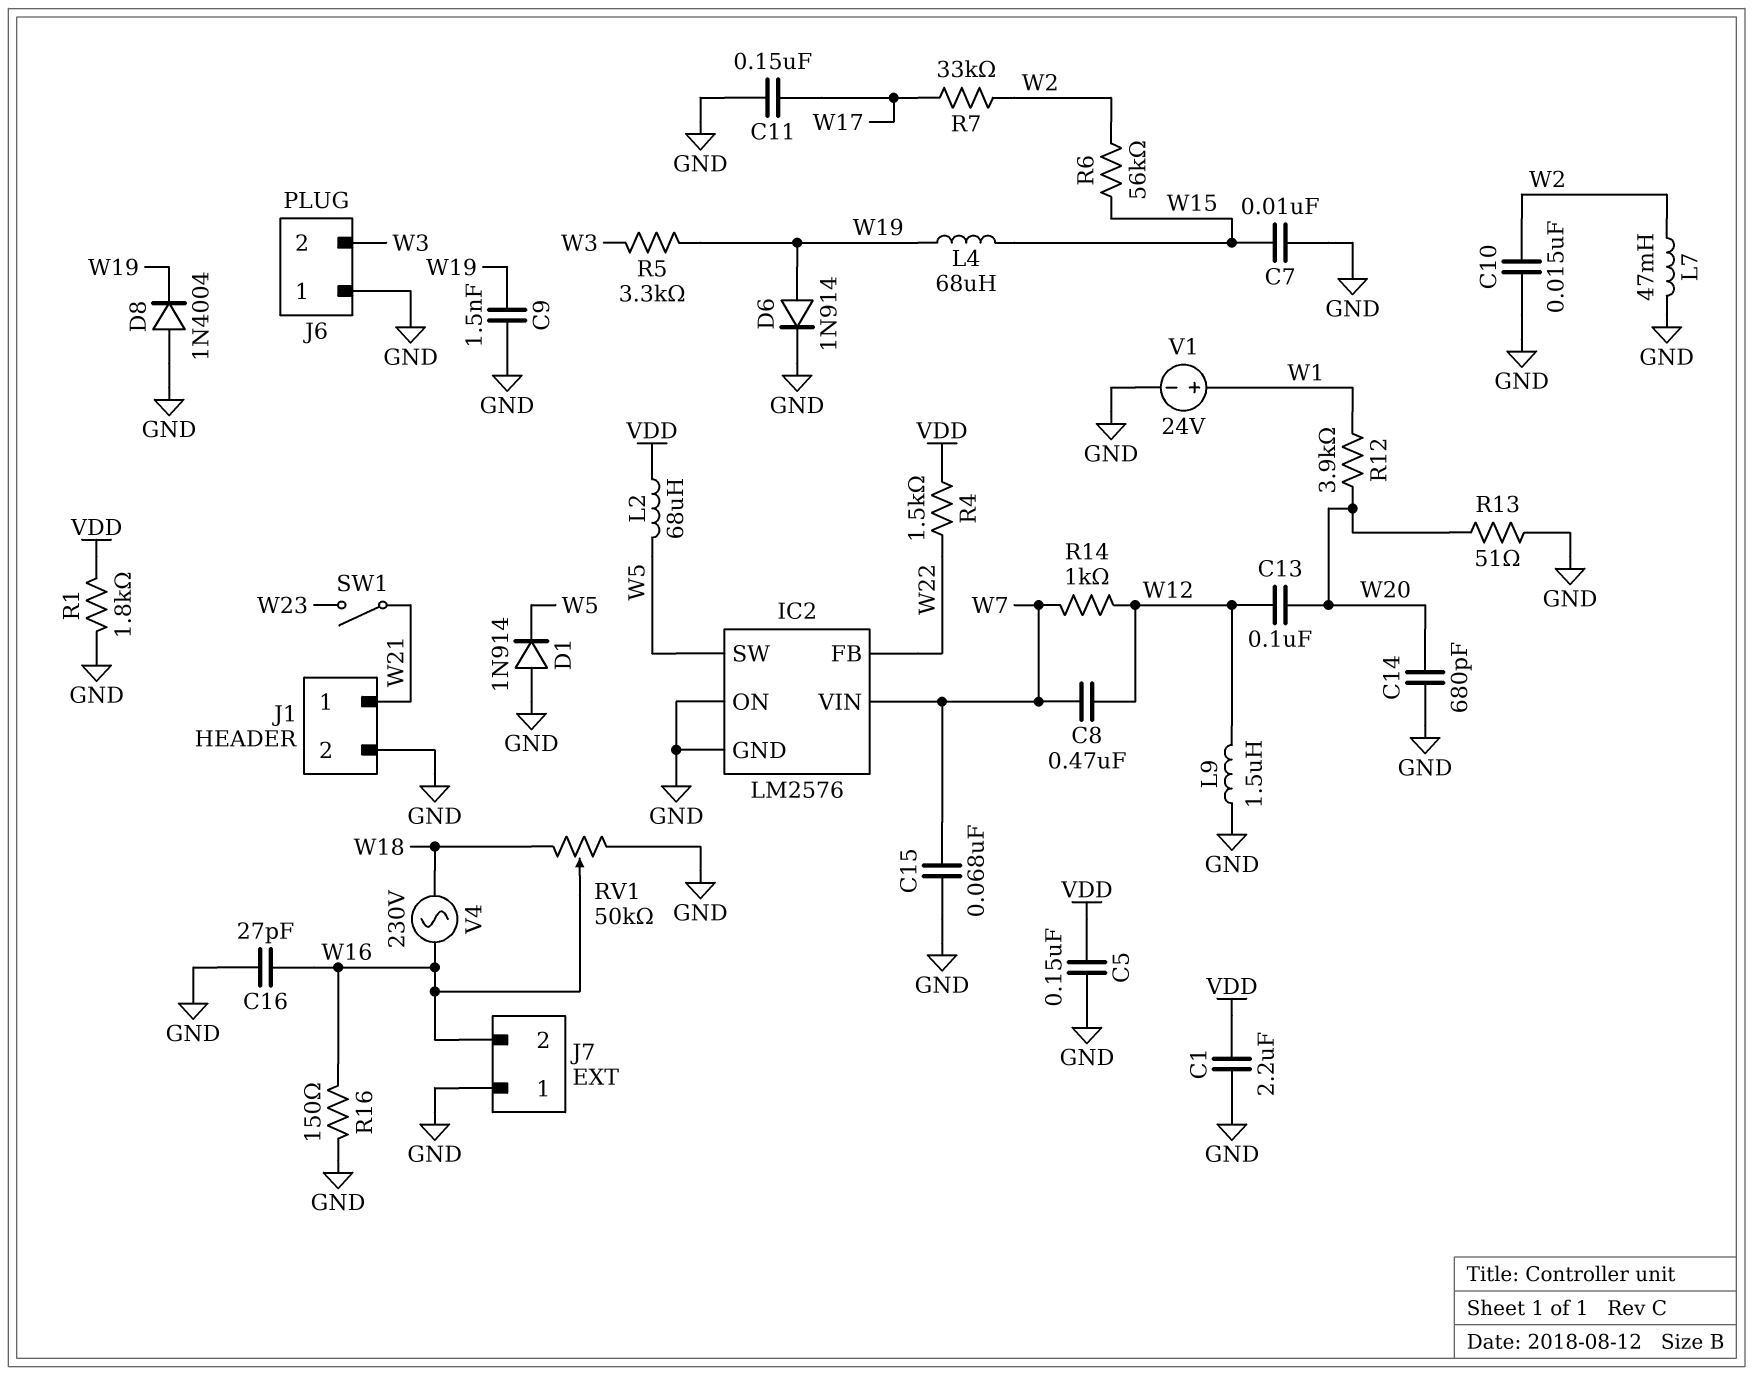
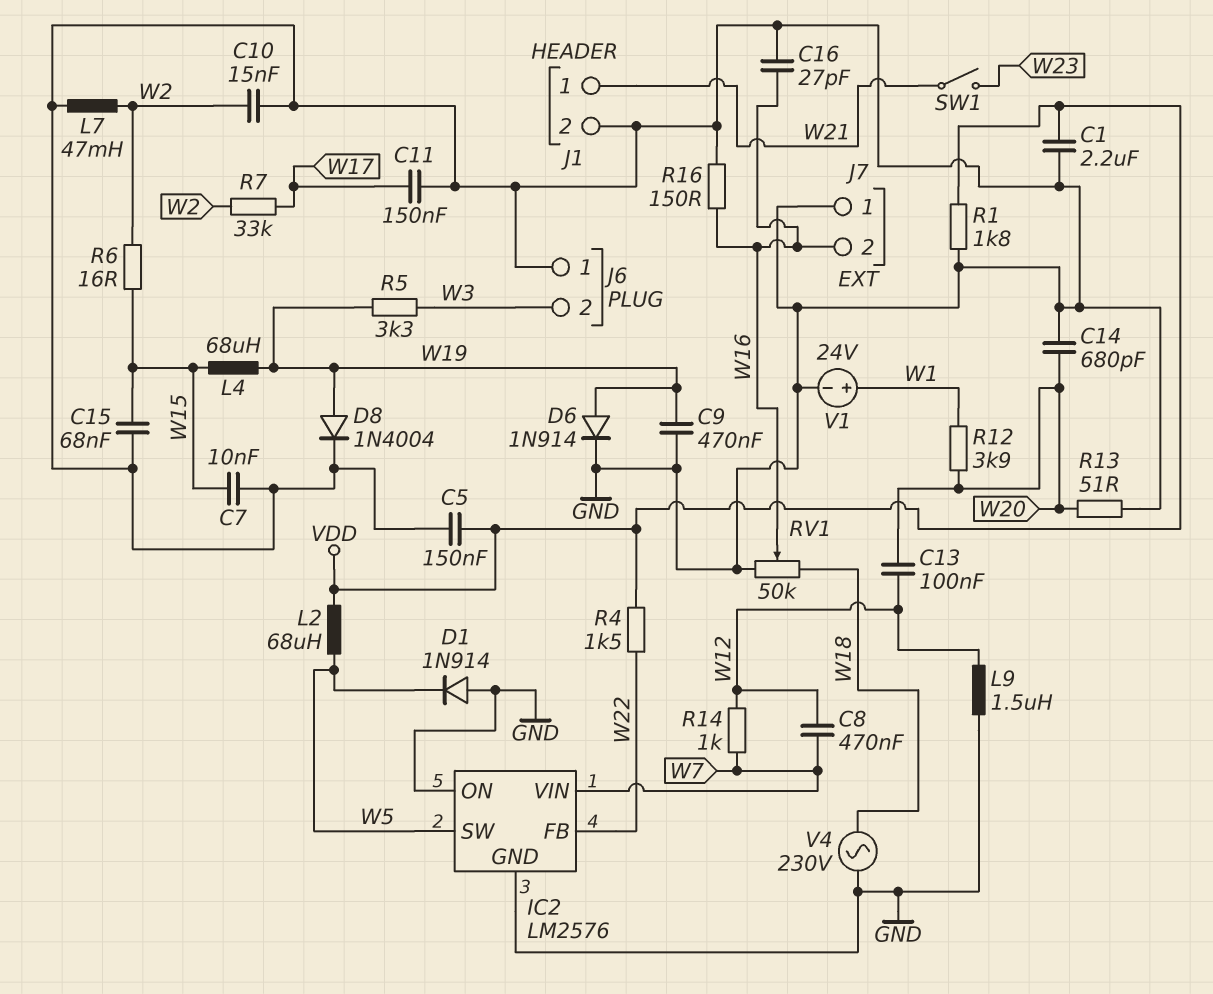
C9: 1.5nF (GND, W19) -> 470nF (GND, W19)
C15: 68nF (GND, W7) -> 68nF (GND, W15)
D8: diode 1N4004 (A GND, K W19) -> diode 1N4004 (A W19, K GND)
R6: 56k (W2, W15) -> 16 (W2, W15)
V4: AC 230V (W16, W18) -> AC 230V (GND, W18)

